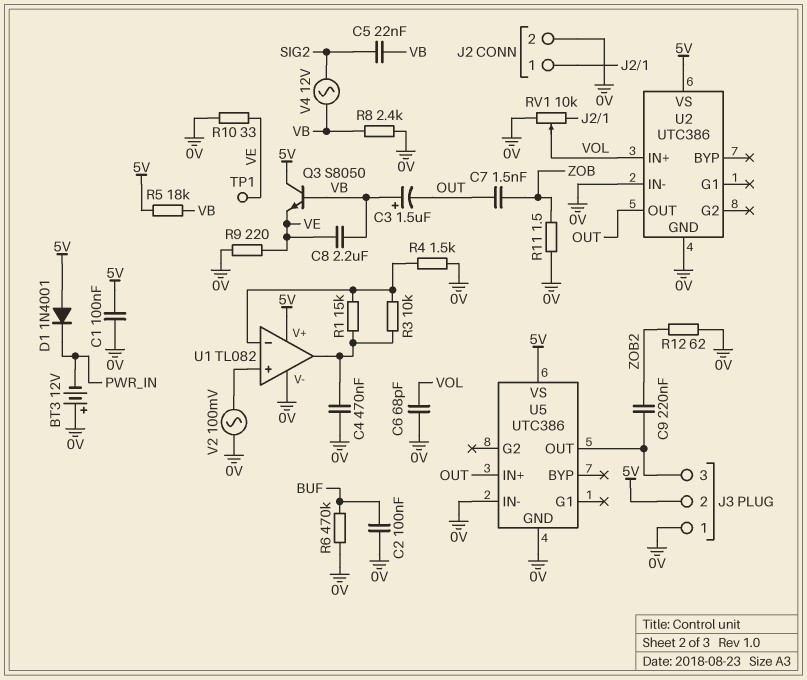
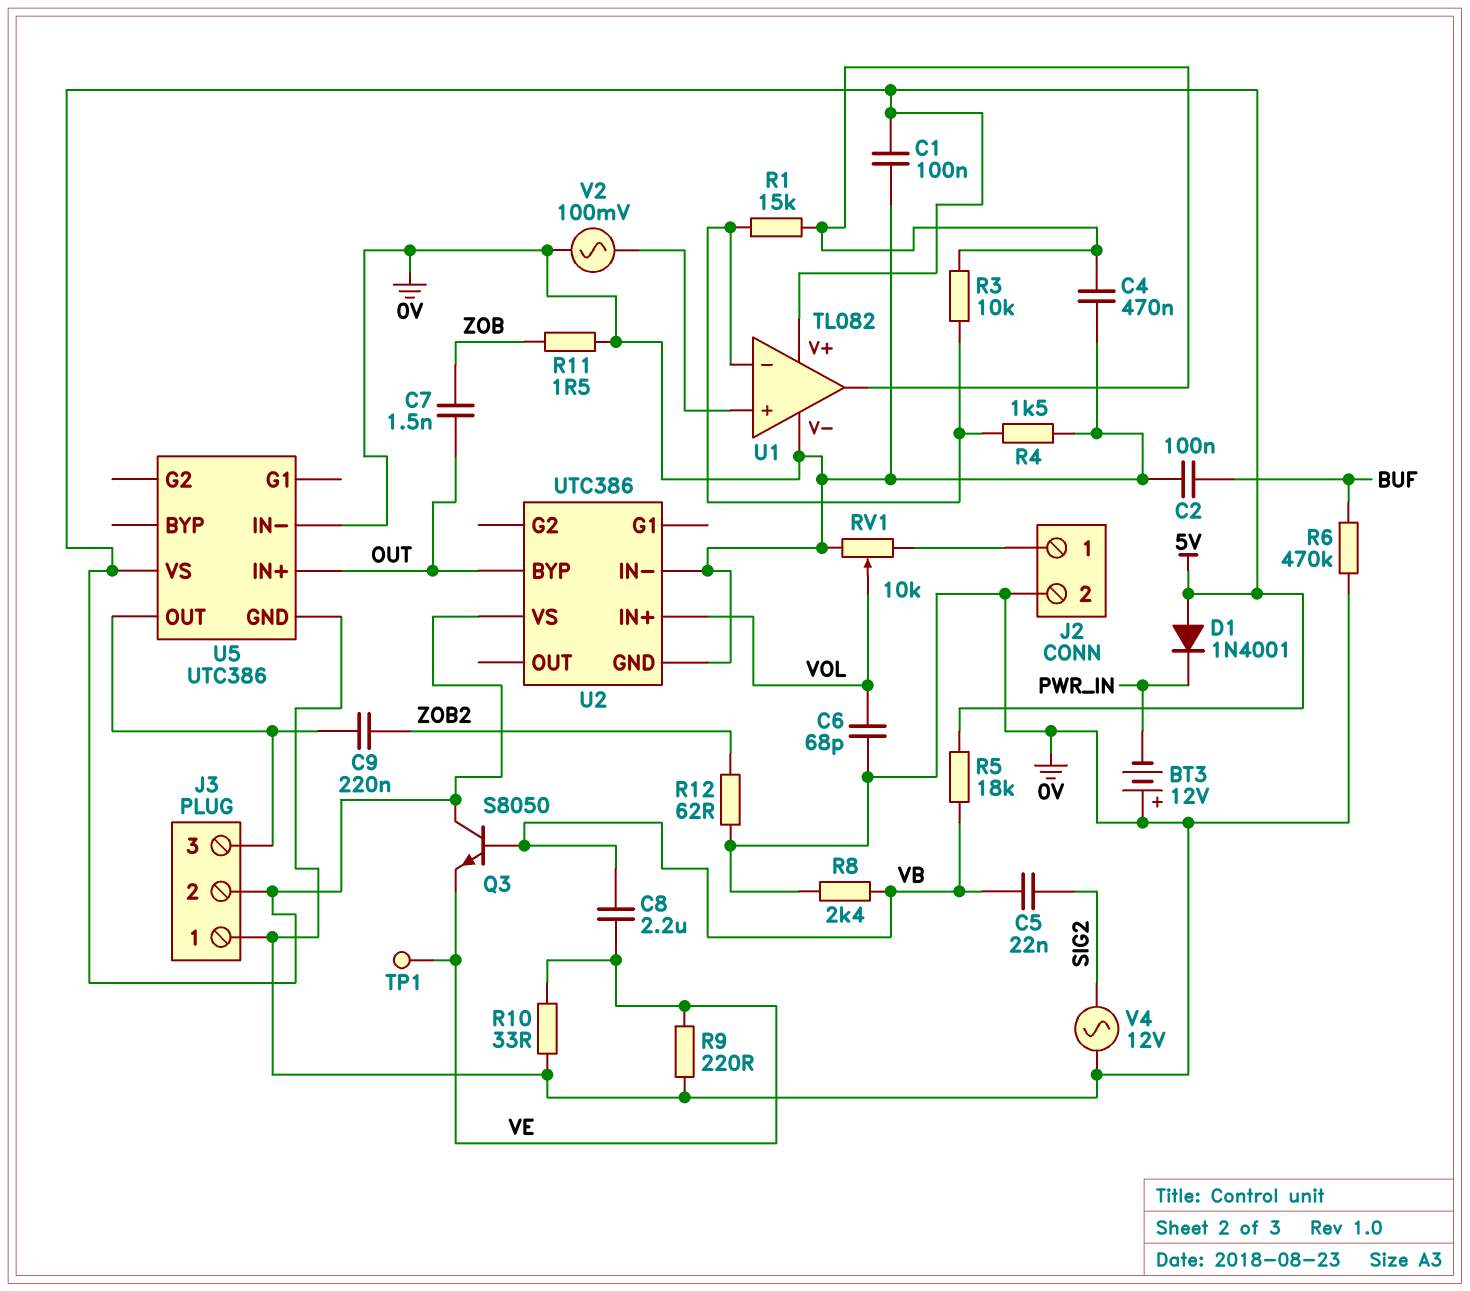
C3: 1.5uF (plus VB, minus OUT) -> none
U2 pin BYP: none -> OUT
U2 pin OUT: OUT -> none
V4: AC 12V (SIG2, VB) -> AC 12V (0V, SIG2)

